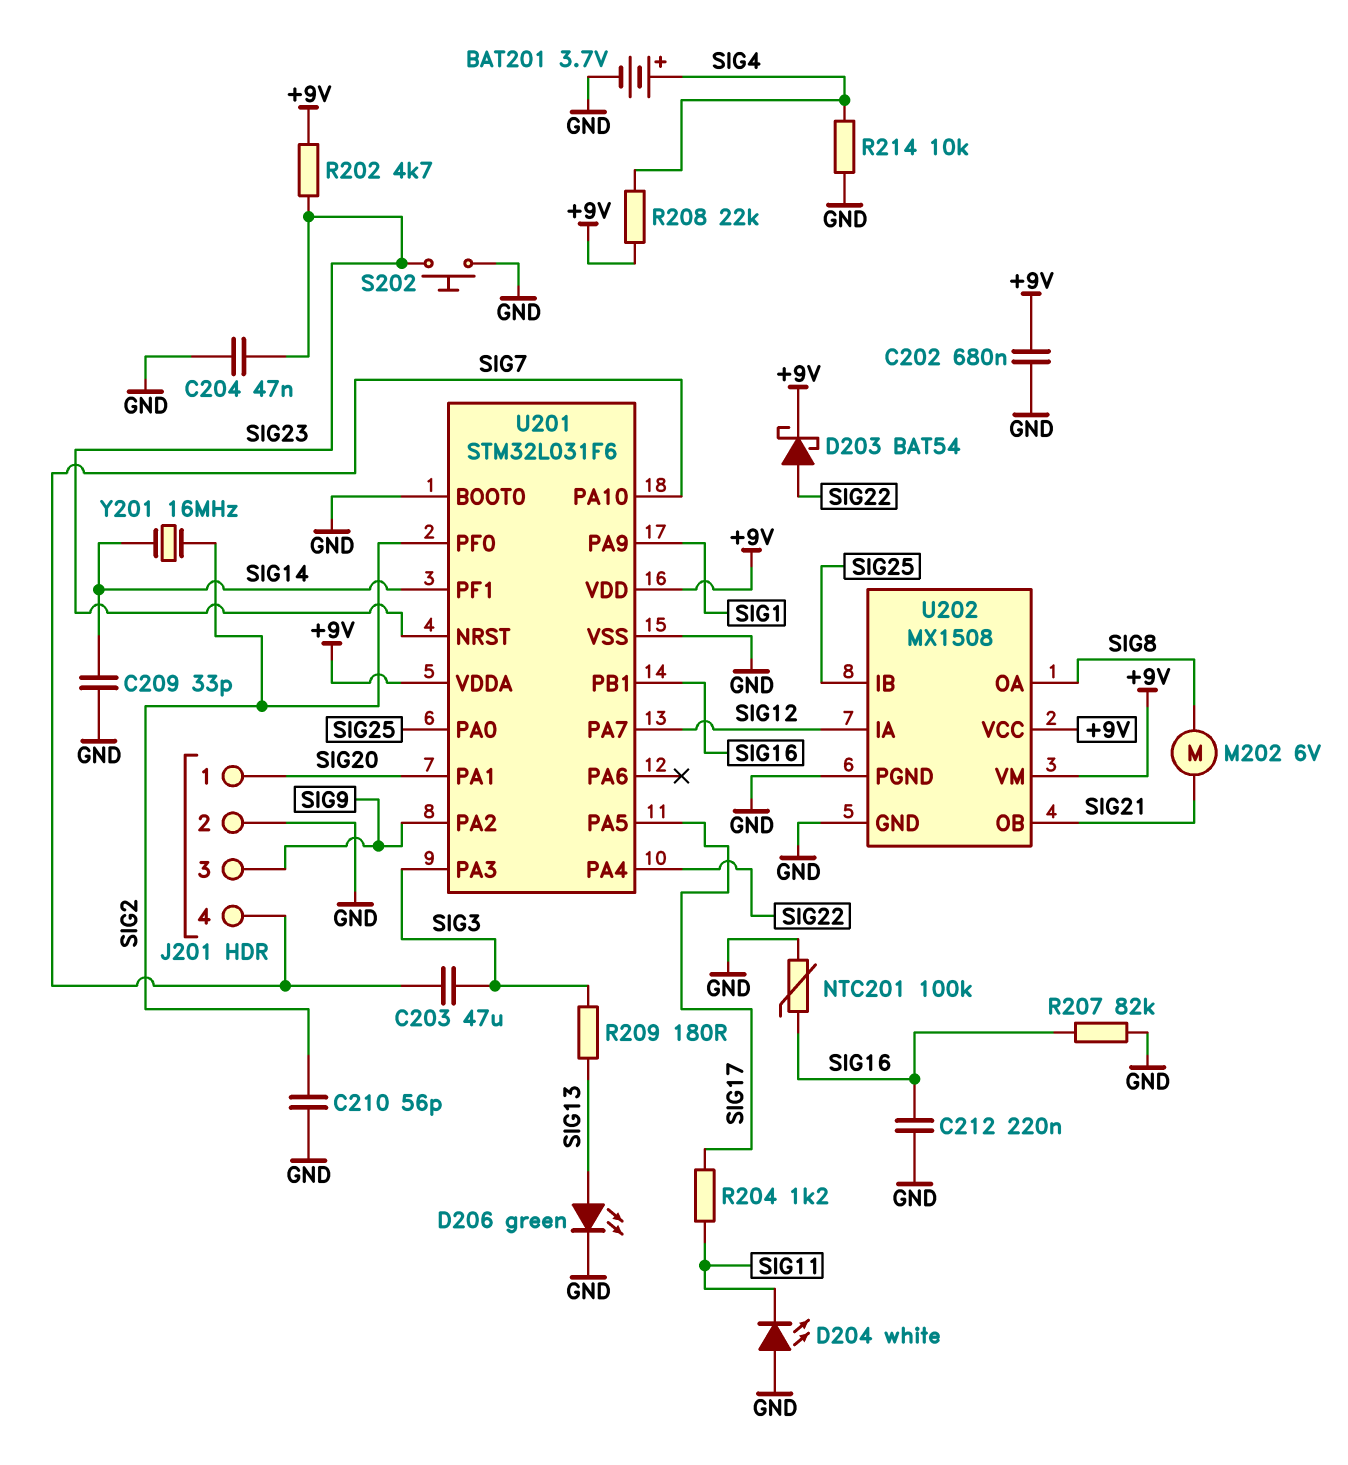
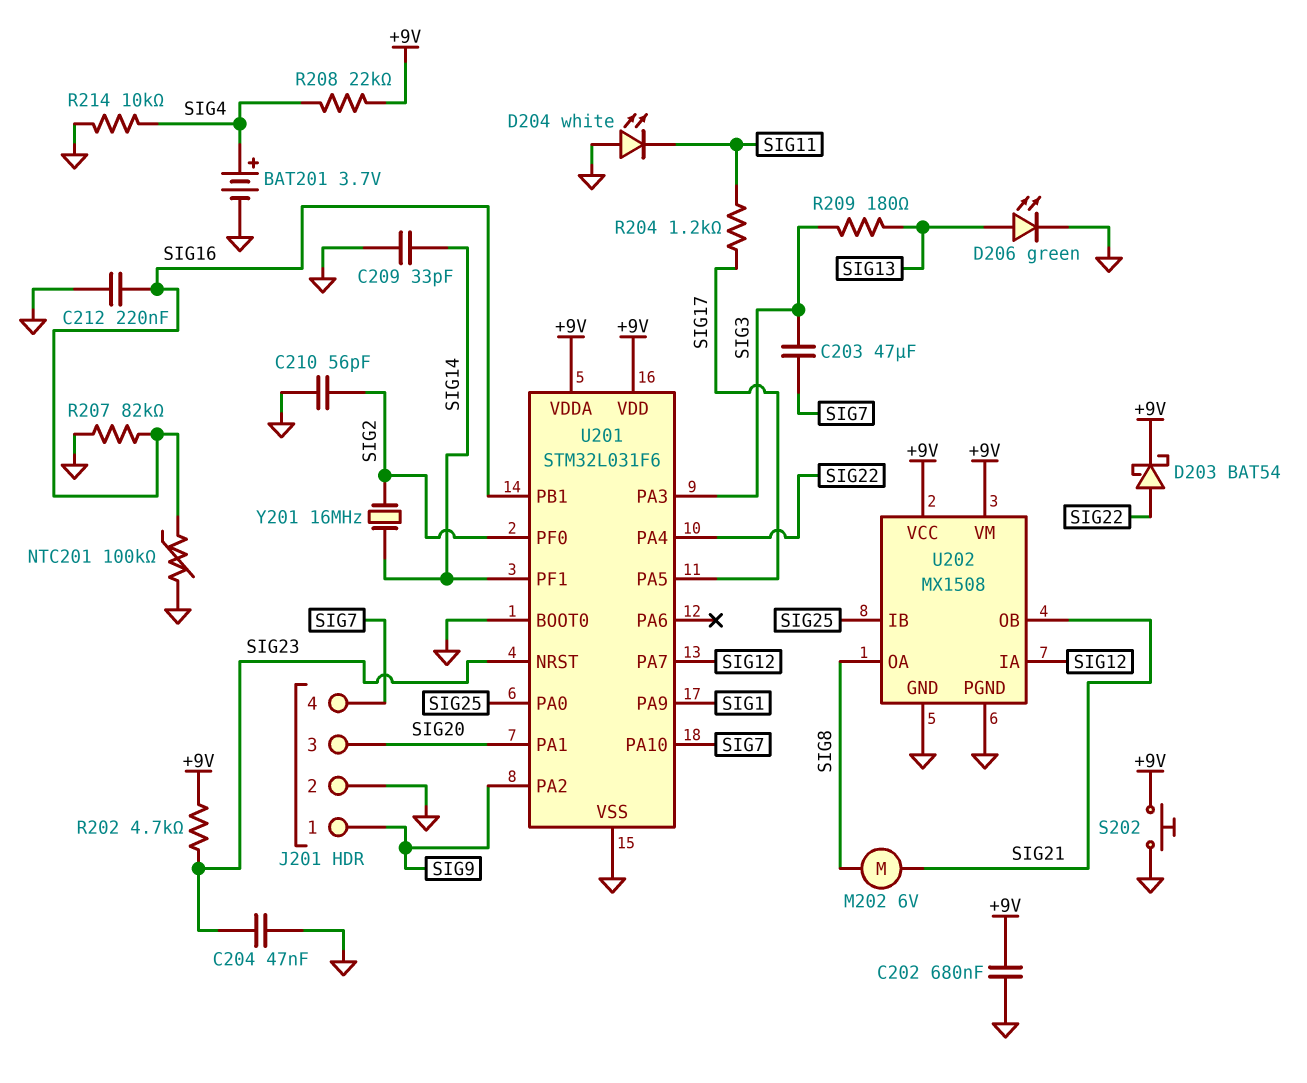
J201 pin 1: SIG20 -> SIG9
J201 pin 3: SIG9 -> SIG20
S202: button (GND, SIG23) -> button (+9V, GND)

